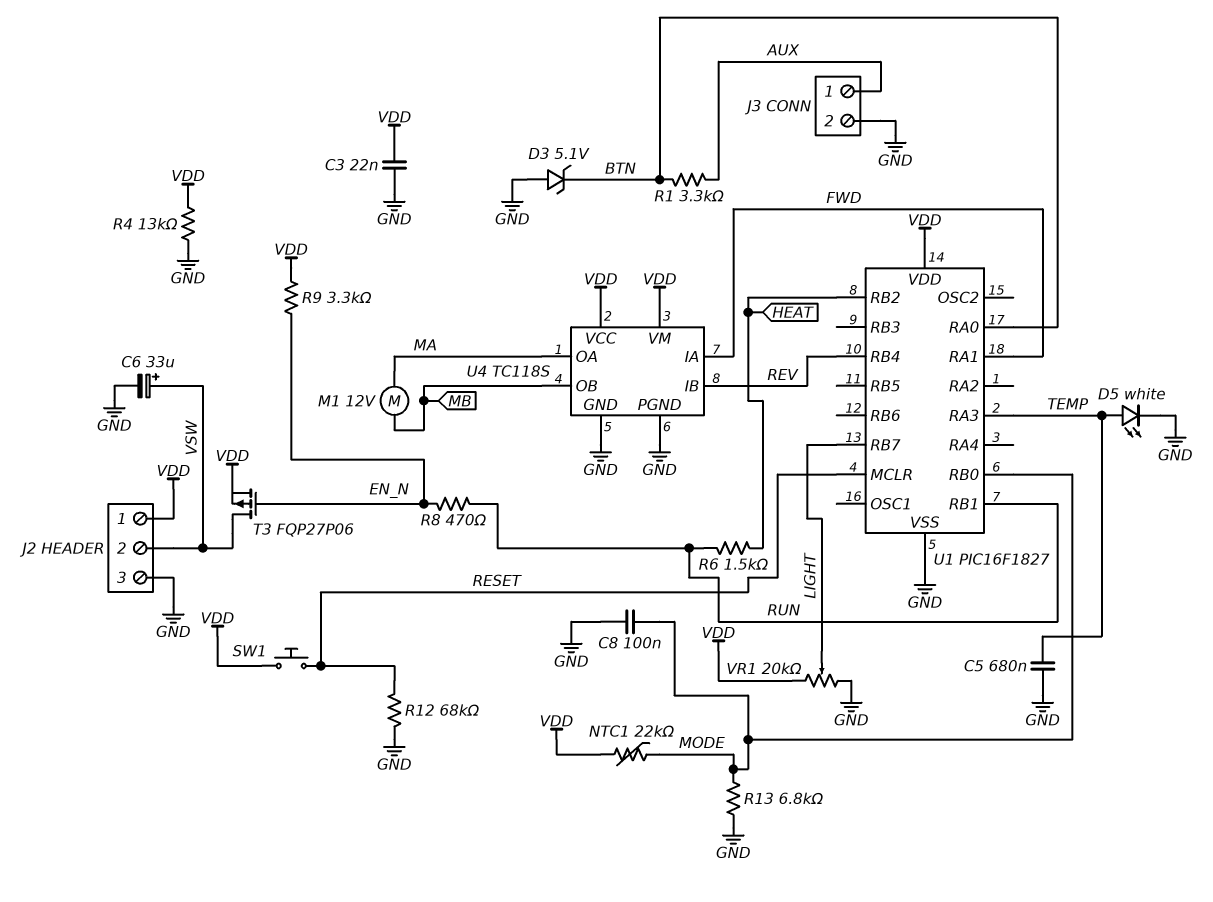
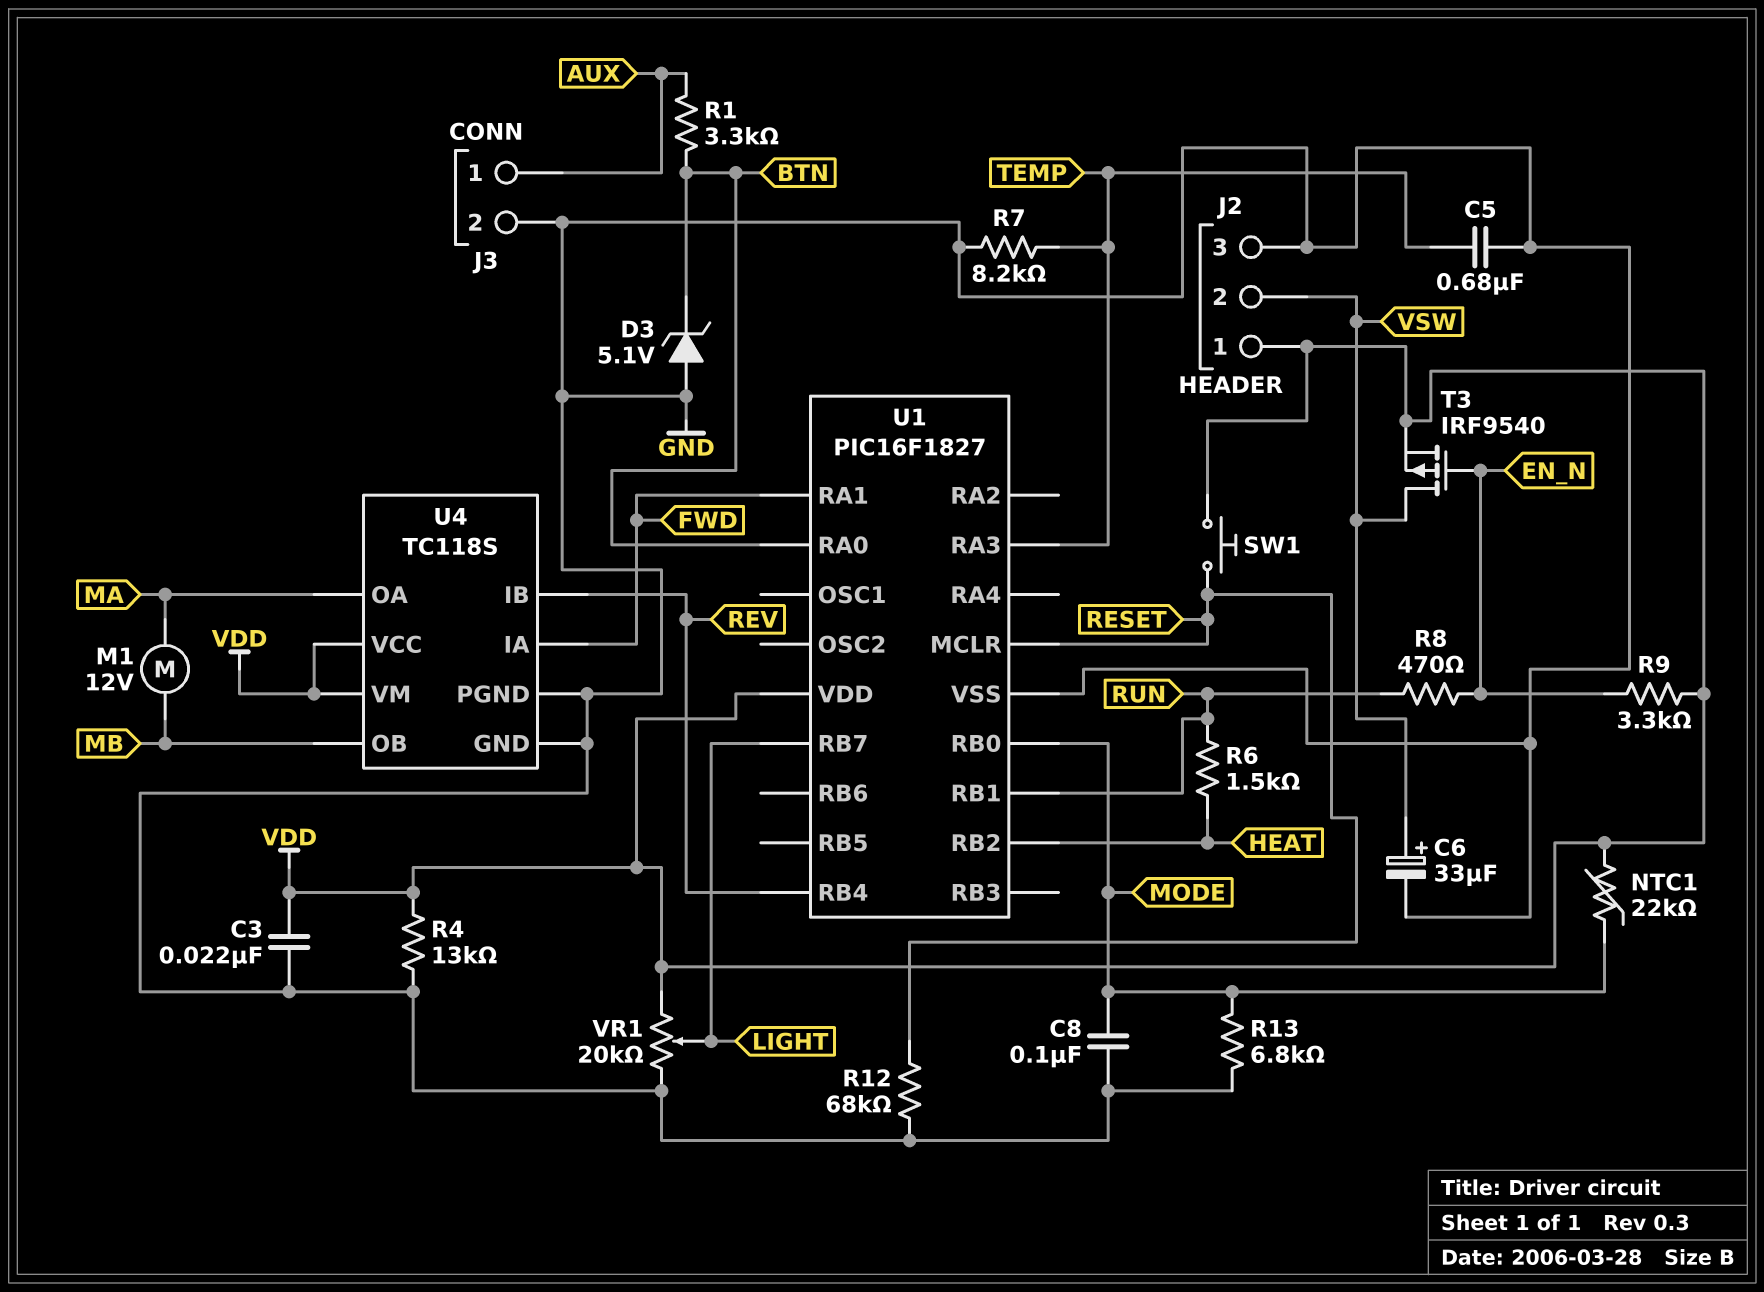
D5: LED white (A TEMP, K GND) -> none
R7: none -> 8.2k (GND, TEMP)
T3: PMOS FQP27P06 (G EN_N, D VSW, S VDD) -> PMOS IRF9540 (G EN_N, D VSW, S VDD)

